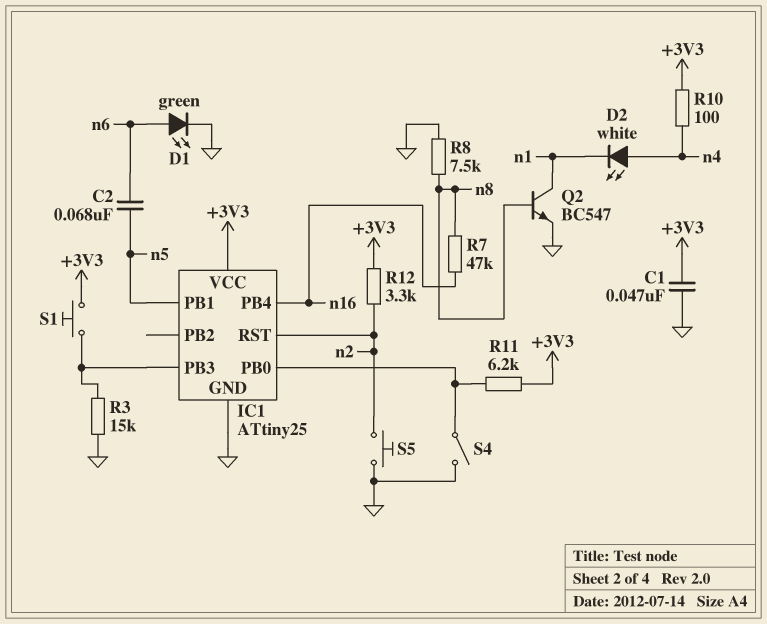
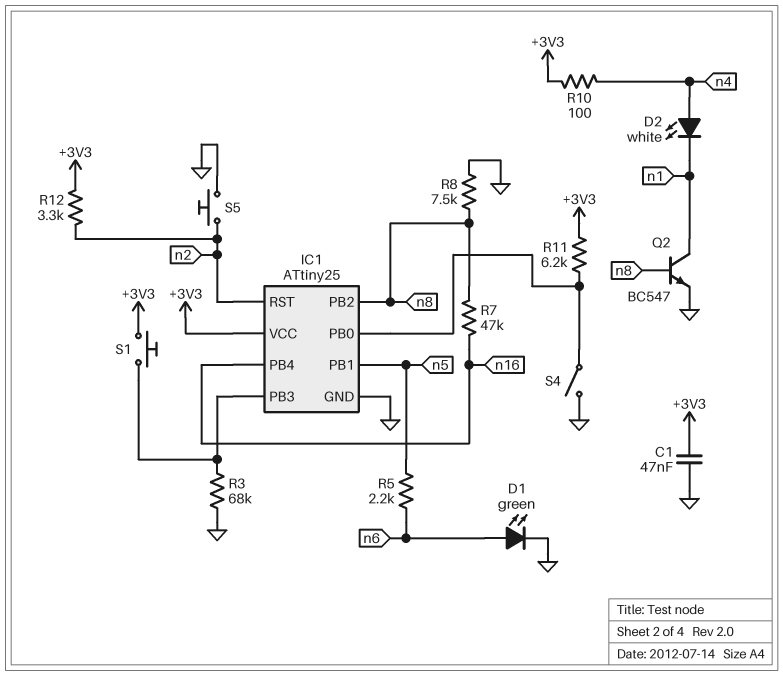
C2: 68nF (n5, n6) -> none
IC1 pin PB2: none -> n8
R3: 15k (GND, IC1/PB3) -> 68k (GND, IC1/PB3)
R5: none -> 2.2k (n5, n6)

